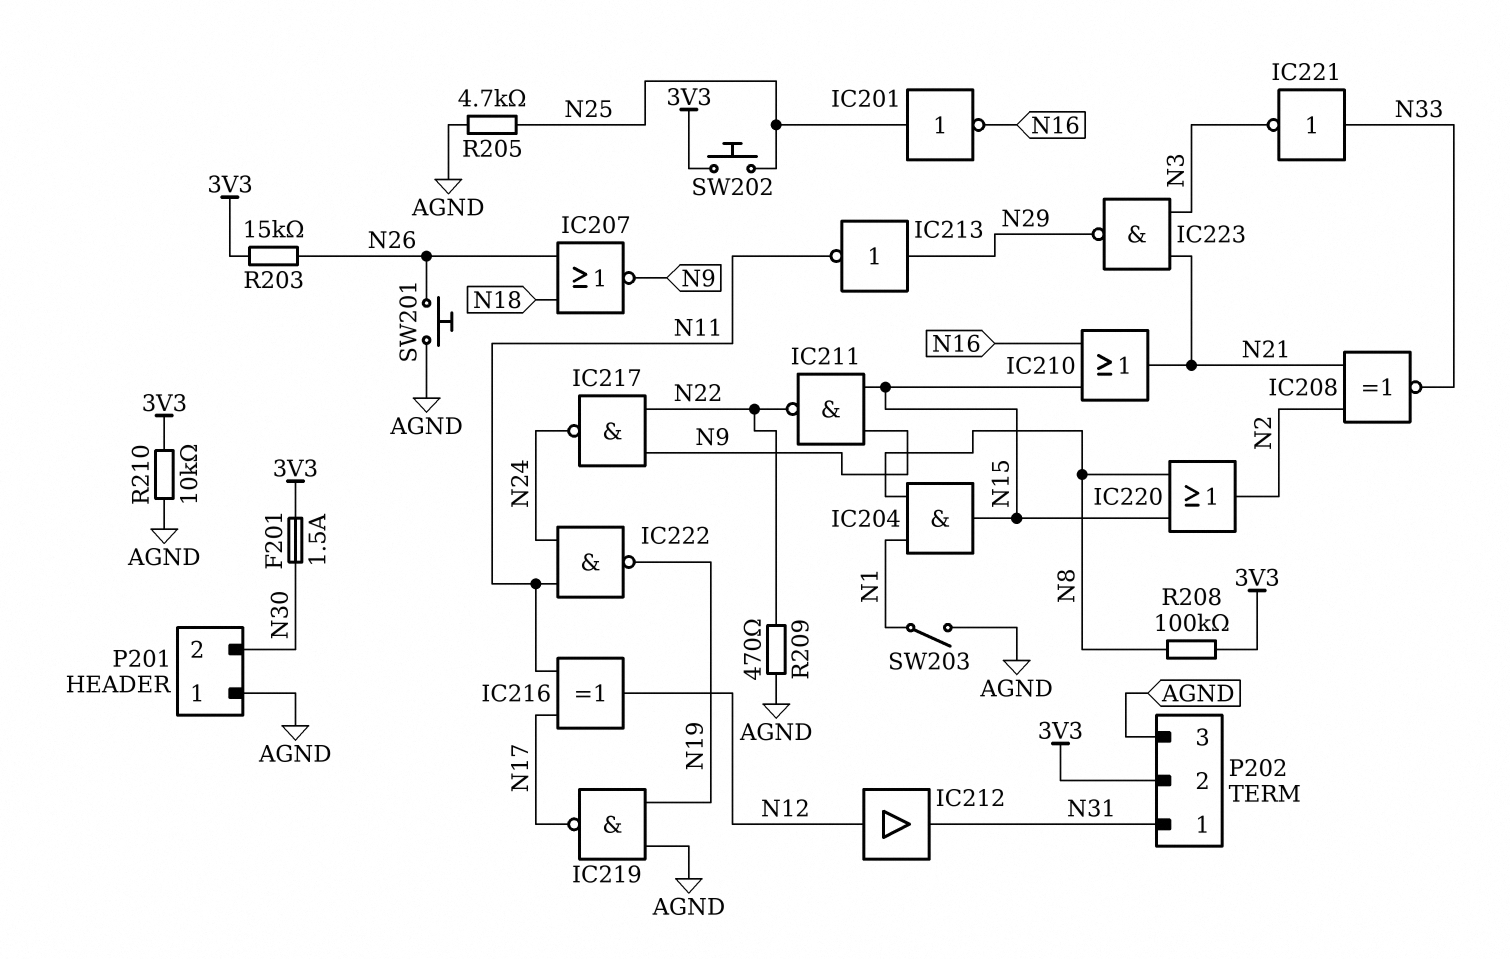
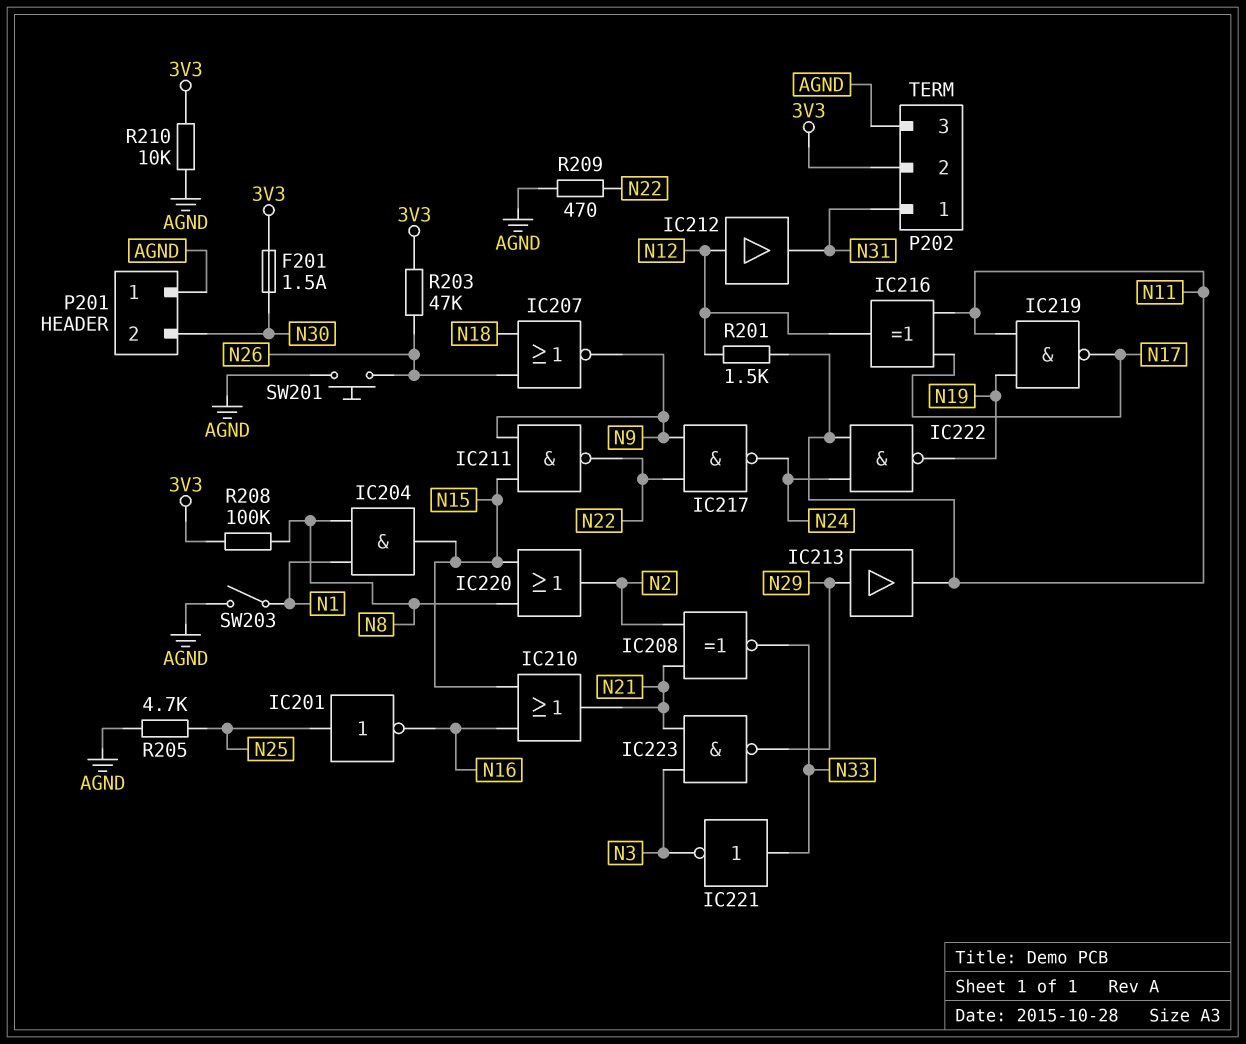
IC213: NOT (in N29, out N11) -> buffer (in N29, out N11)
IC219: NAND (in AGND, in N19, out N17) -> NAND (in N11, in N19, out N17)
R201: none -> 1.5k (N11, N12)
R203: 15k (3V3, N26) -> 47k (3V3, N26)
SW202: button (3V3, N25) -> none

